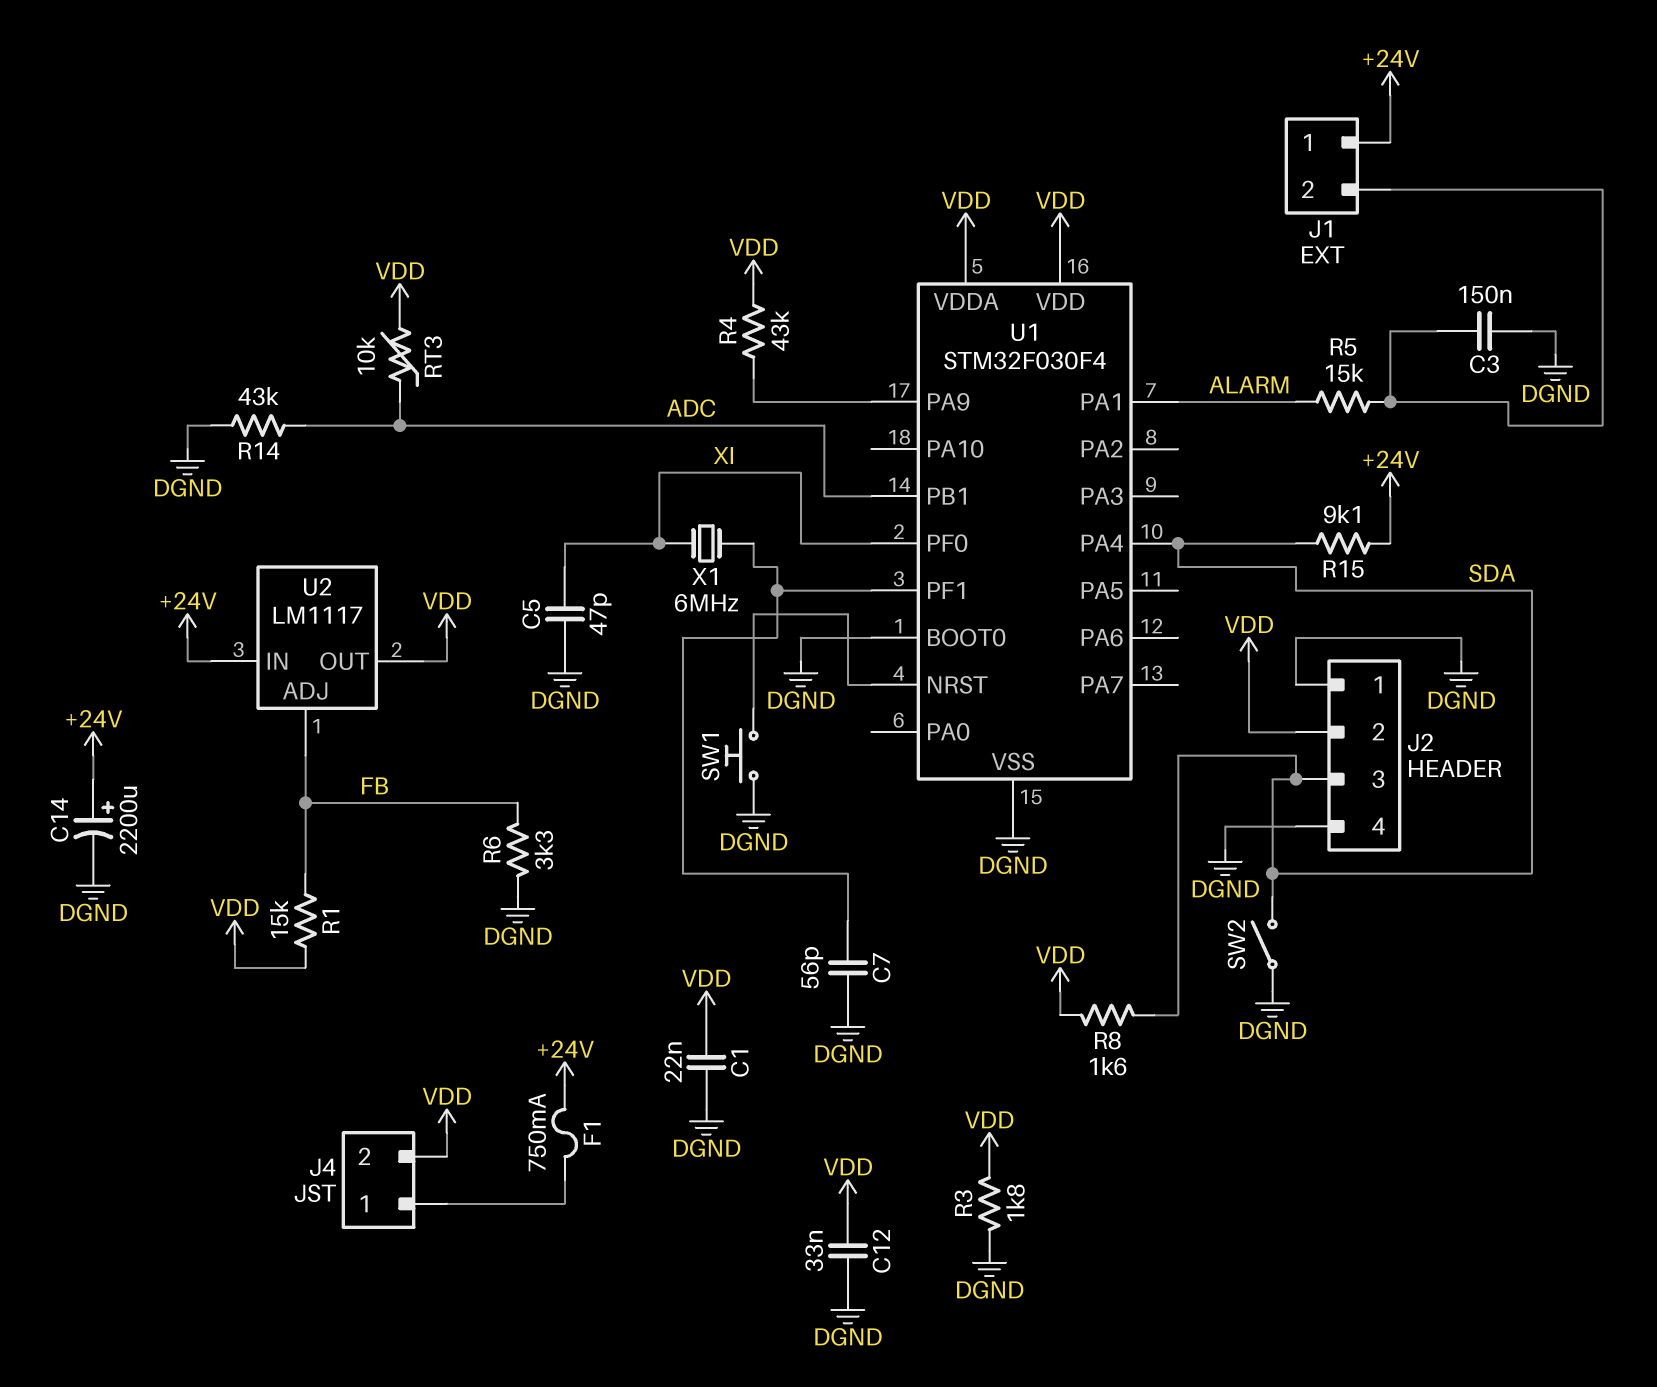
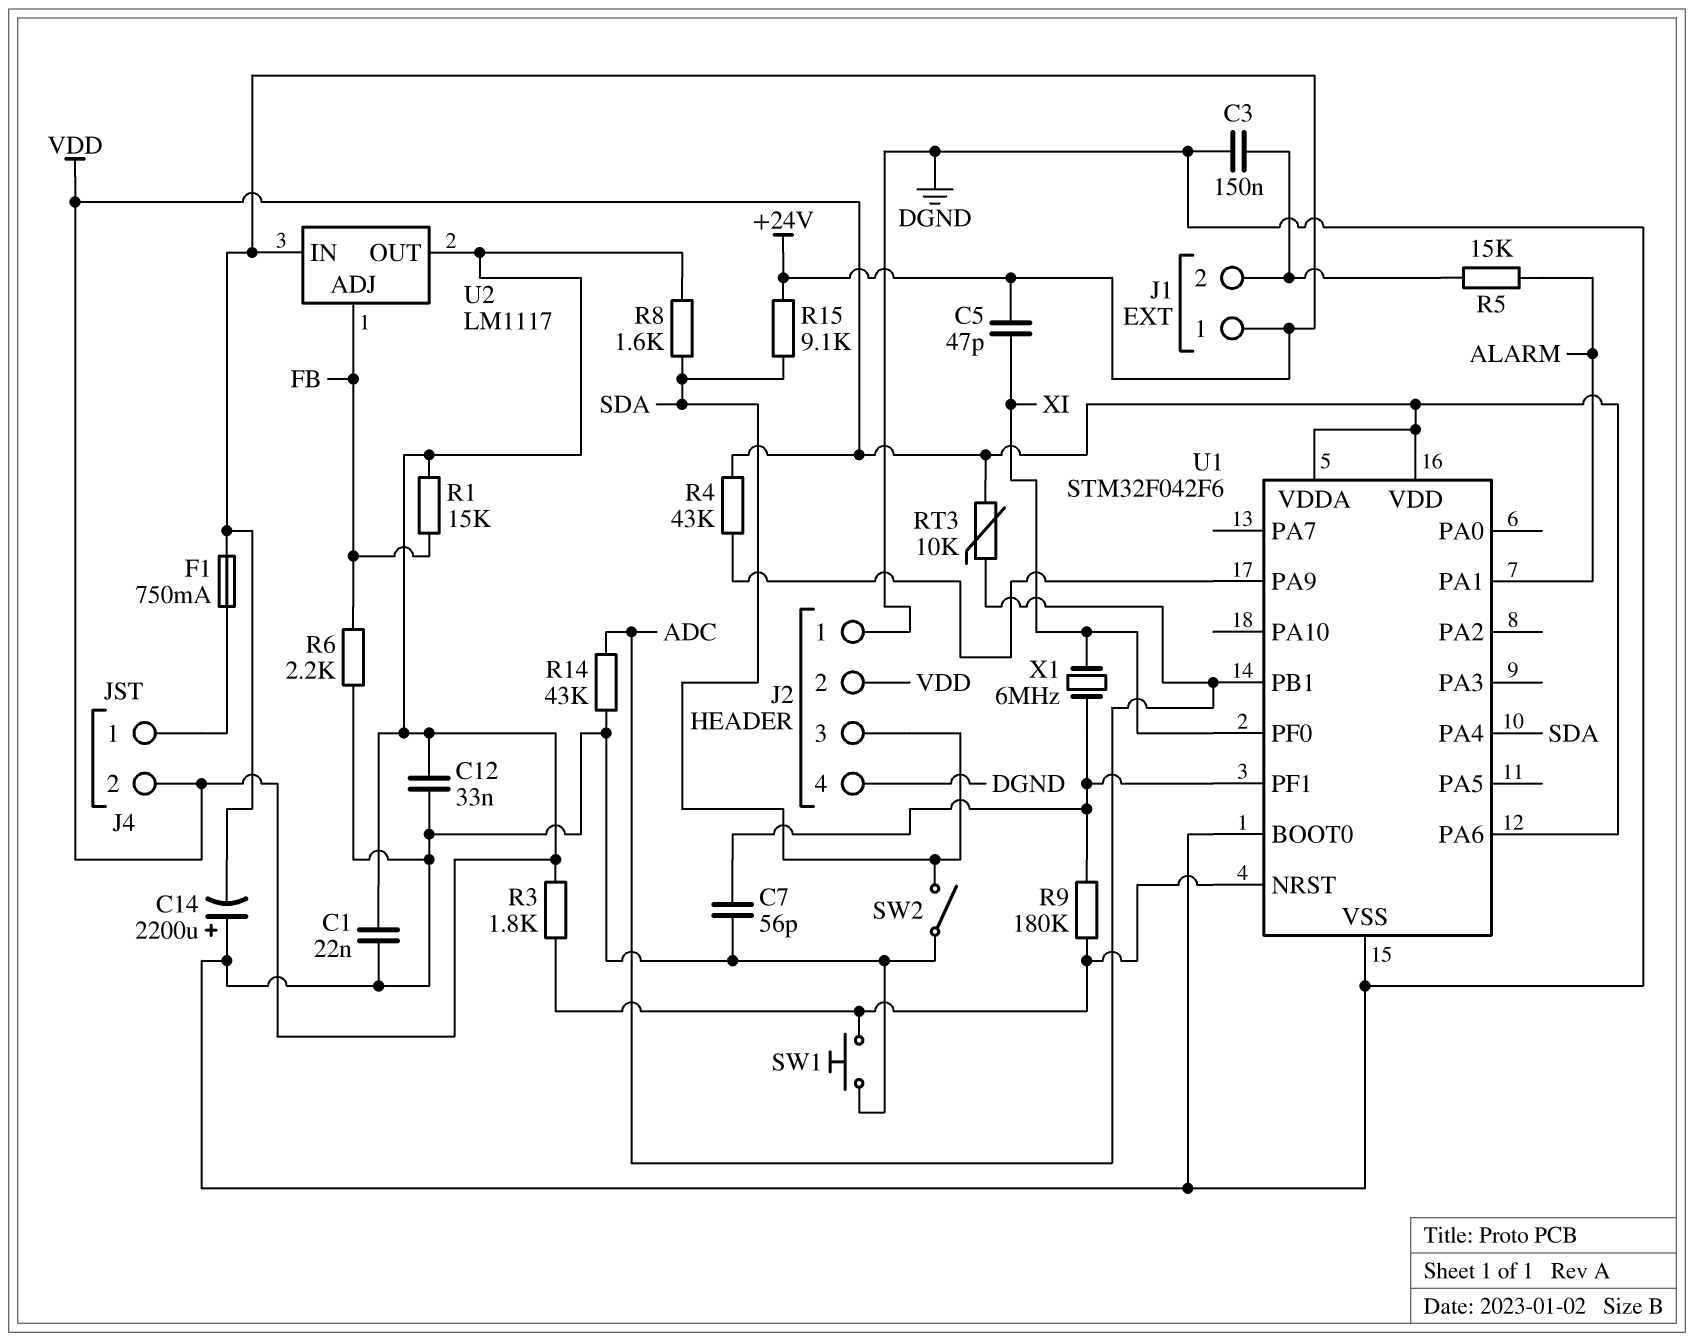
C5: 47pF (DGND, XI) -> 47pF (+24V, XI)
C14: 2200uF (plus +24V, minus DGND) -> 2200uF (plus DGND, minus +24V)
R3: 1.8k (DGND, VDD) -> 1.8k (U1/NRST, VDD)
R6: 3.3k (DGND, FB) -> 2.2k (DGND, FB)
R9: none -> 180k (U1/NRST, U1/PF1)
U1: STM32F030F4 -> STM32F042F6
U1 pin PA6: none -> VDD

